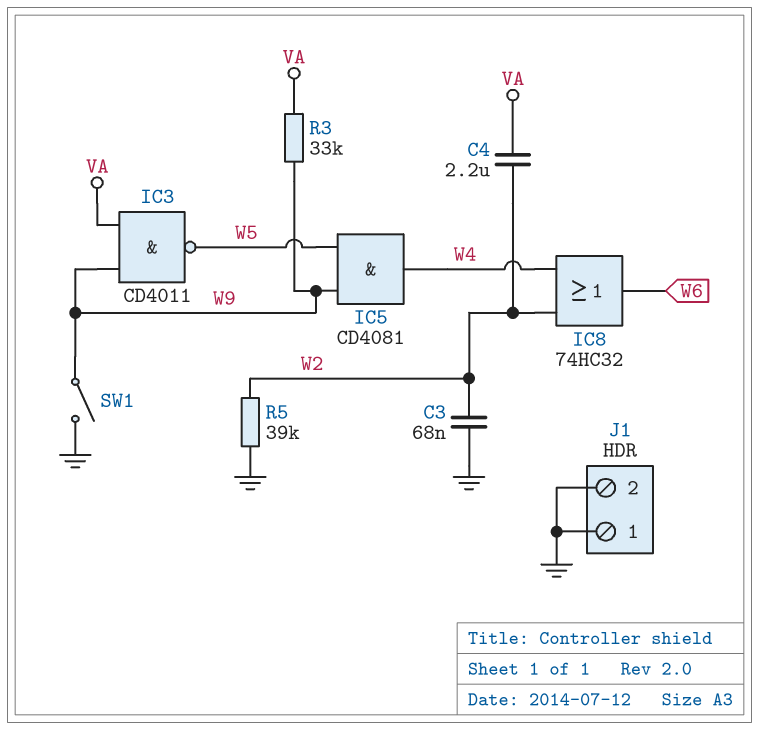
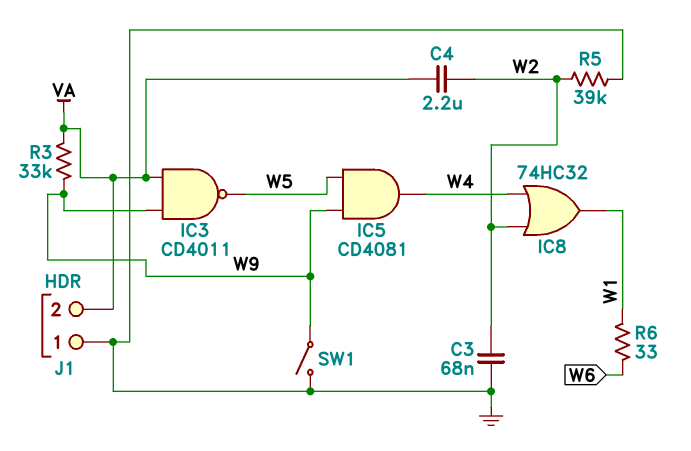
IC8: OR 74HC32 (in W2, in W4, out W6) -> OR 74HC32 (in W2, in W4, out W1)
J1 pin 2: GND -> VA
R6: none -> 33 (W1, W6)

